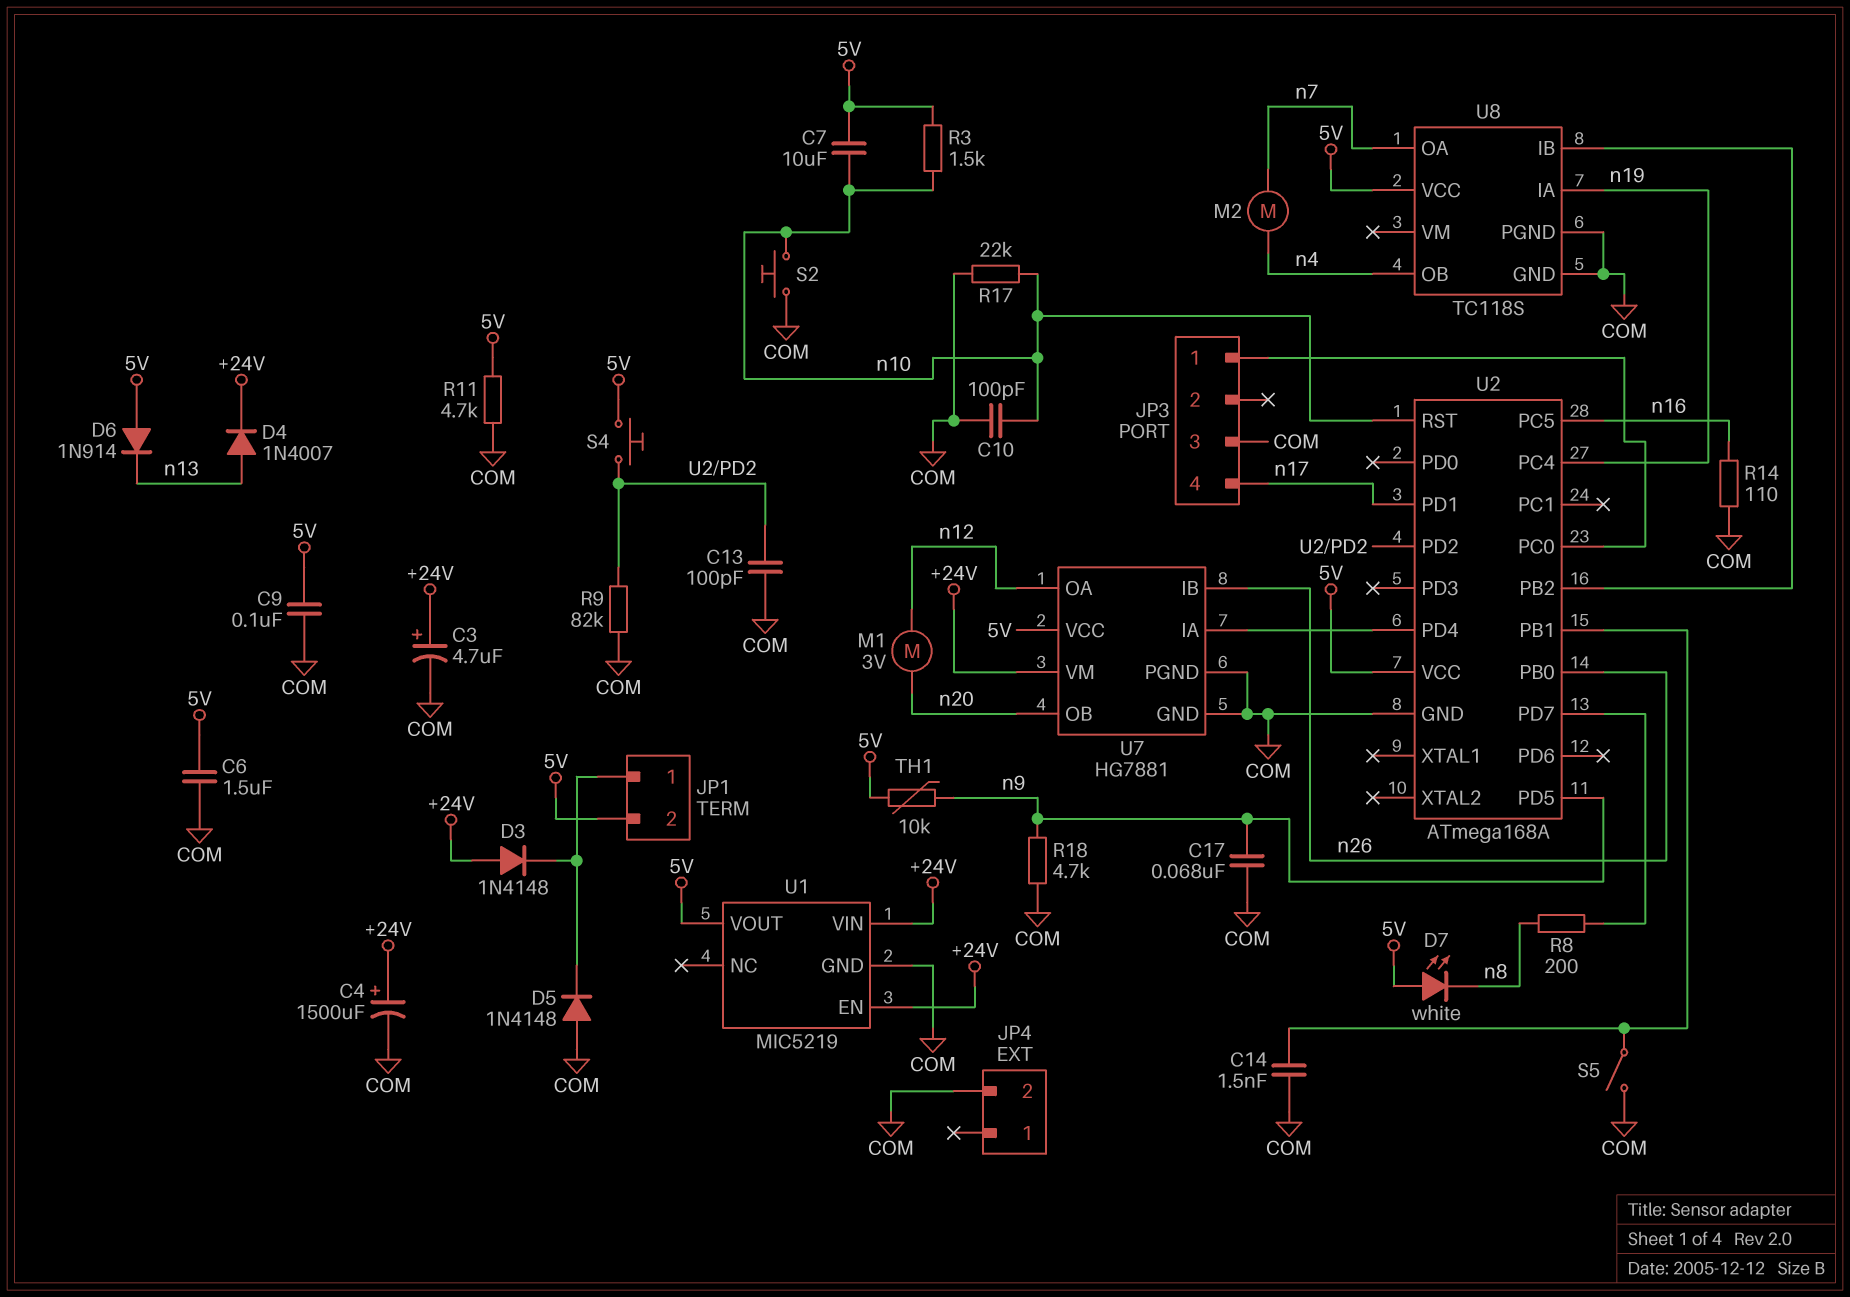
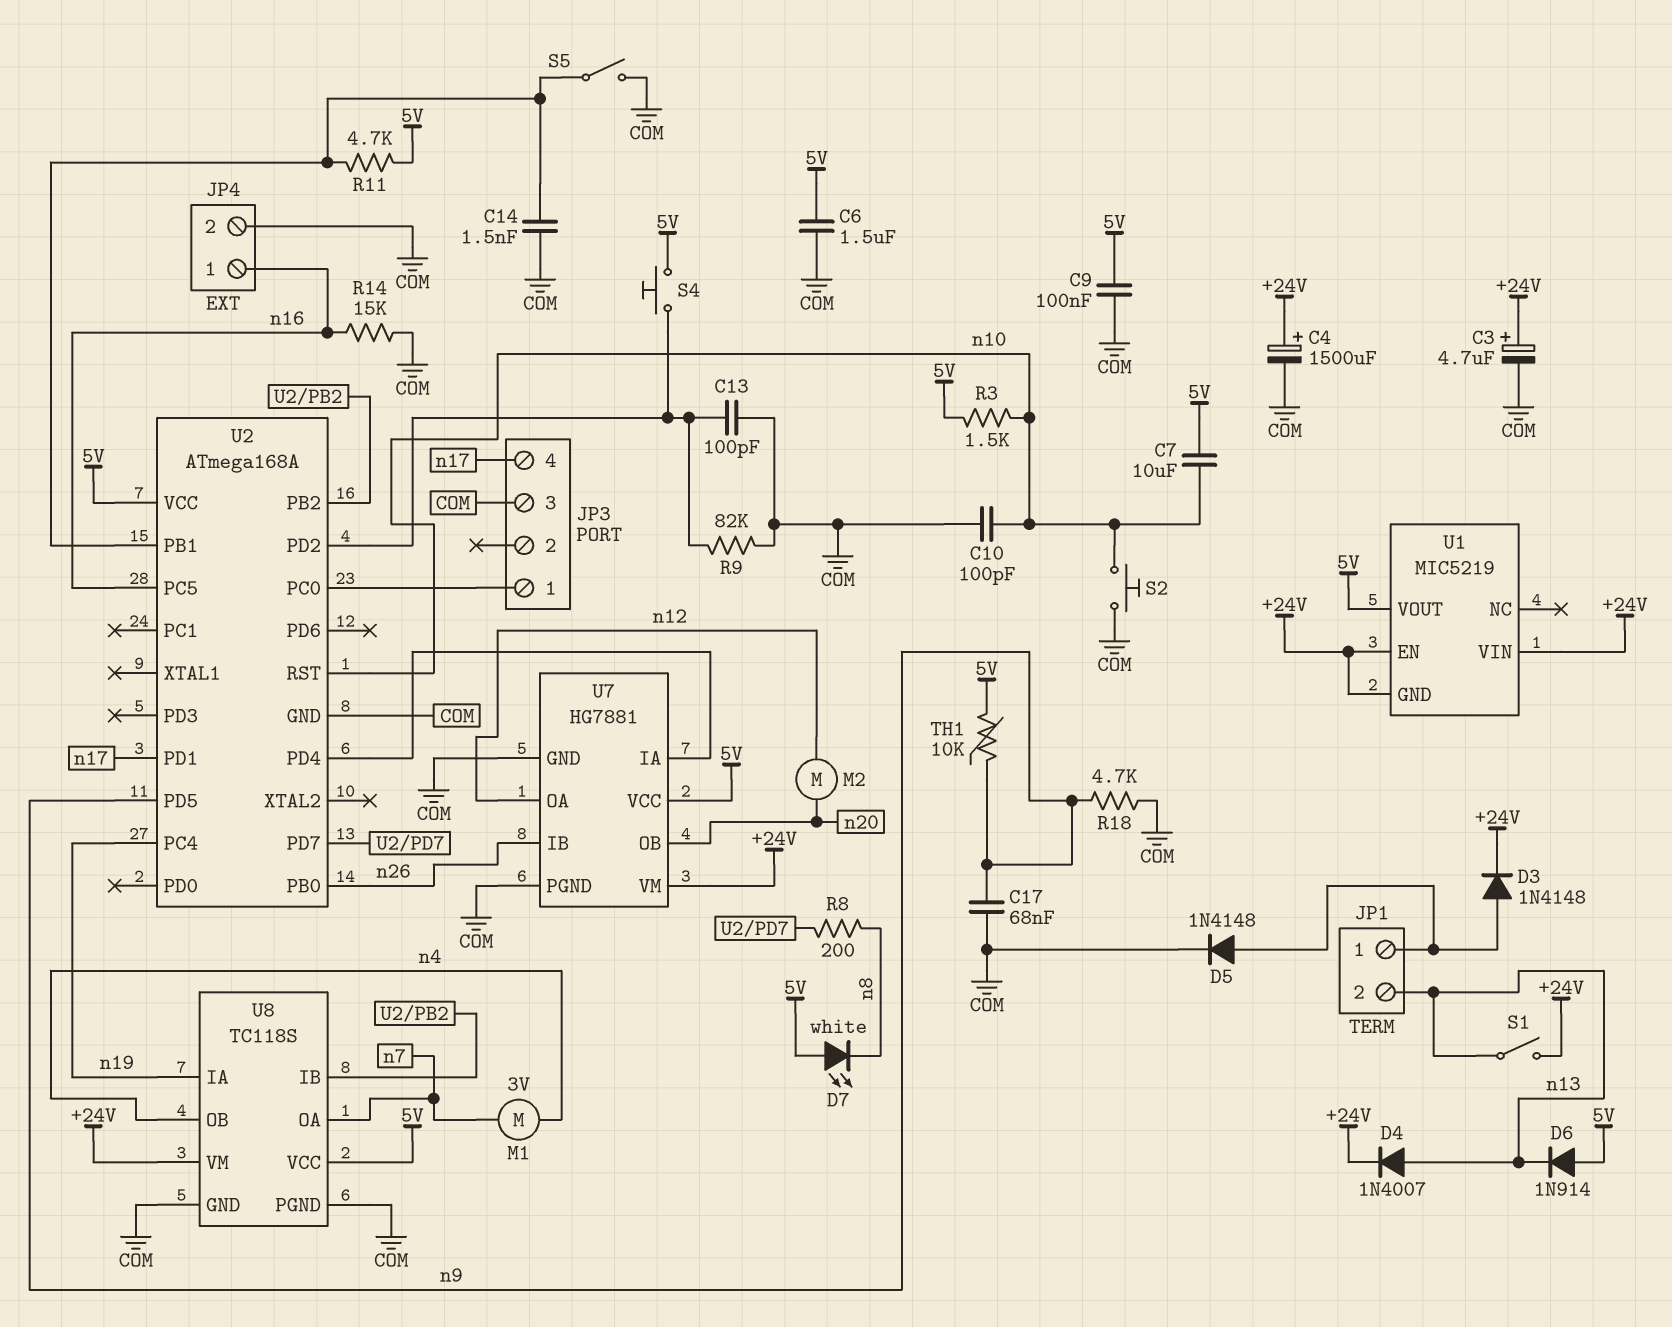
D3: diode 1N4148 (A +24V, K JP1/1) -> diode 1N4148 (A JP1/1, K +24V)
D5: diode 1N4148 (A COM, K JP1/1) -> diode 1N4148 (A JP1/1, K COM)
JP1 pin 2: 5V -> n13
JP4 pin 1: none -> n16
M1: motor 3V (n12, n20) -> motor 3V (n4, n7)
M2: motor (n4, n7) -> motor (n12, n20)
R11: 4.7k (5V, COM) -> 4.7k (5V, U2/PB1)
R14: 110 (COM, n16) -> 15k (COM, n16)
R17: 22k (COM, n10) -> none
S1: none -> switch (+24V, n13)
U1 pin GND: COM -> +24V
U8 pin VM: none -> +24V

